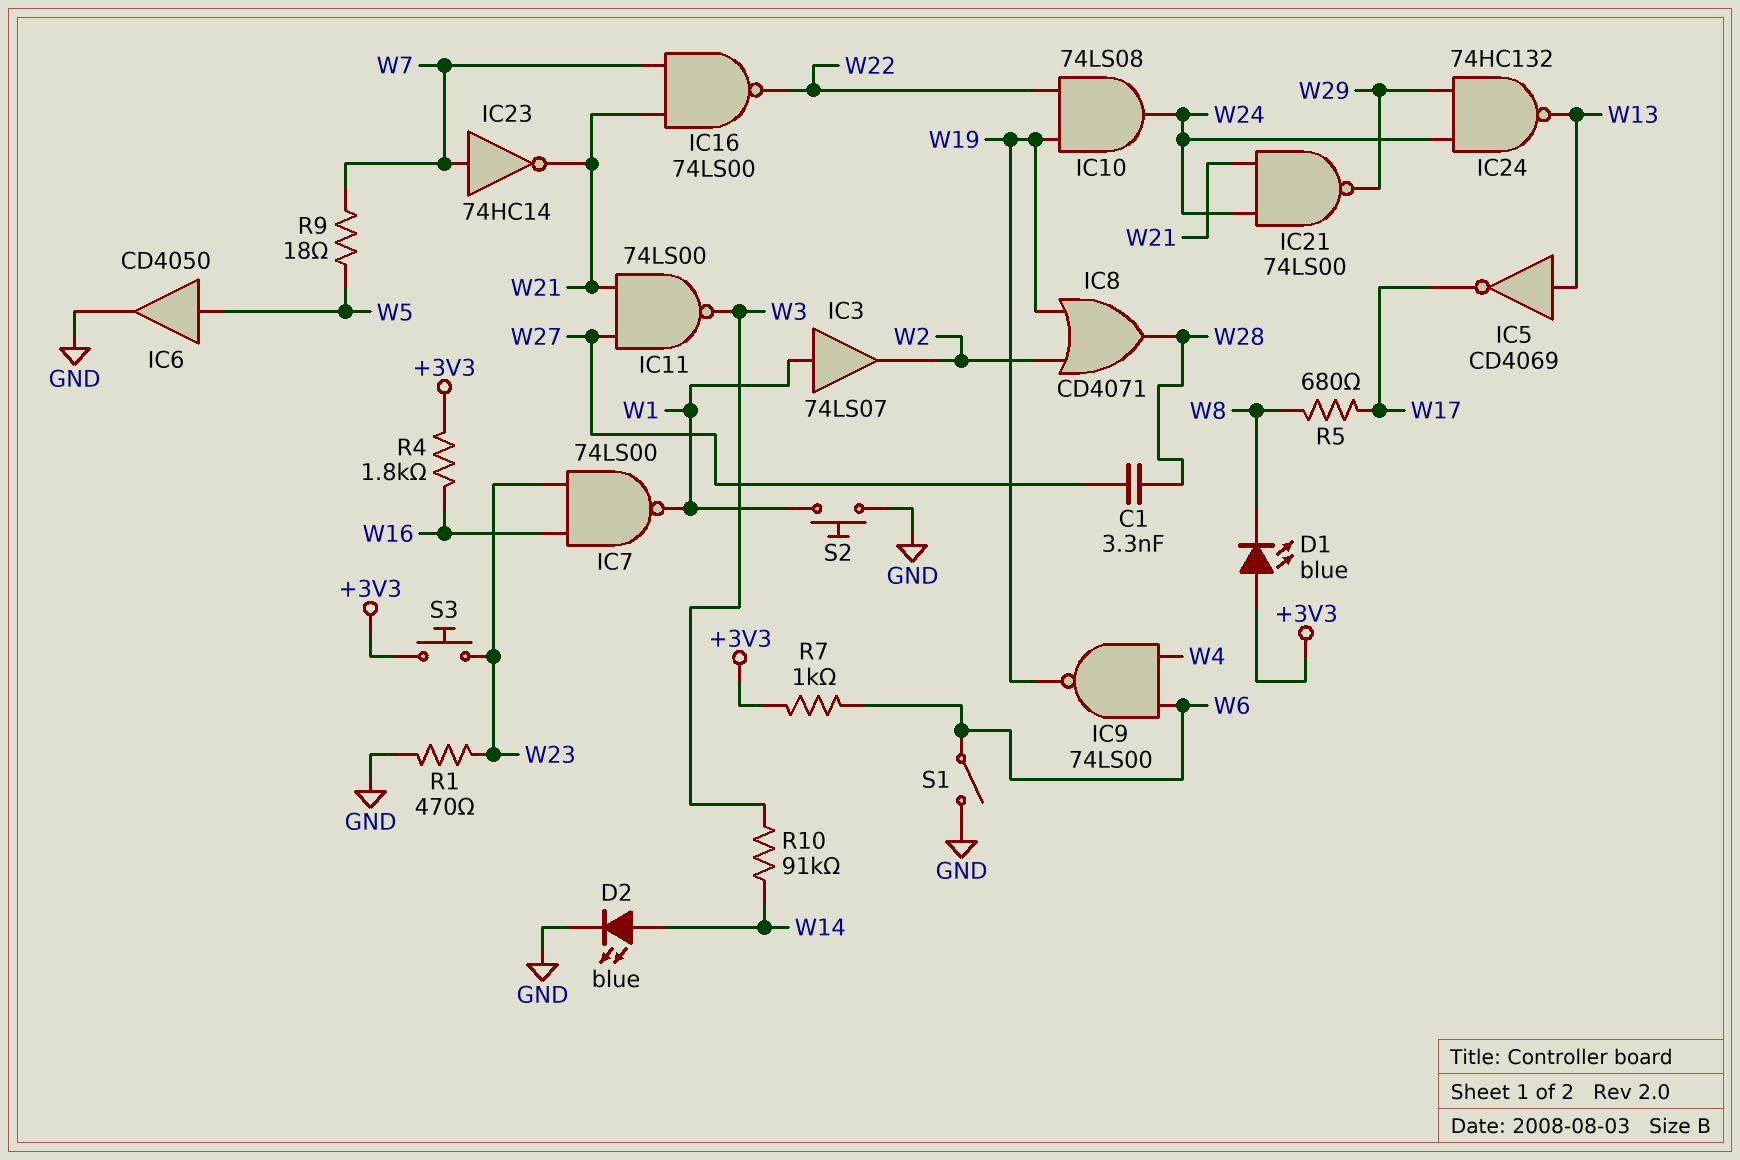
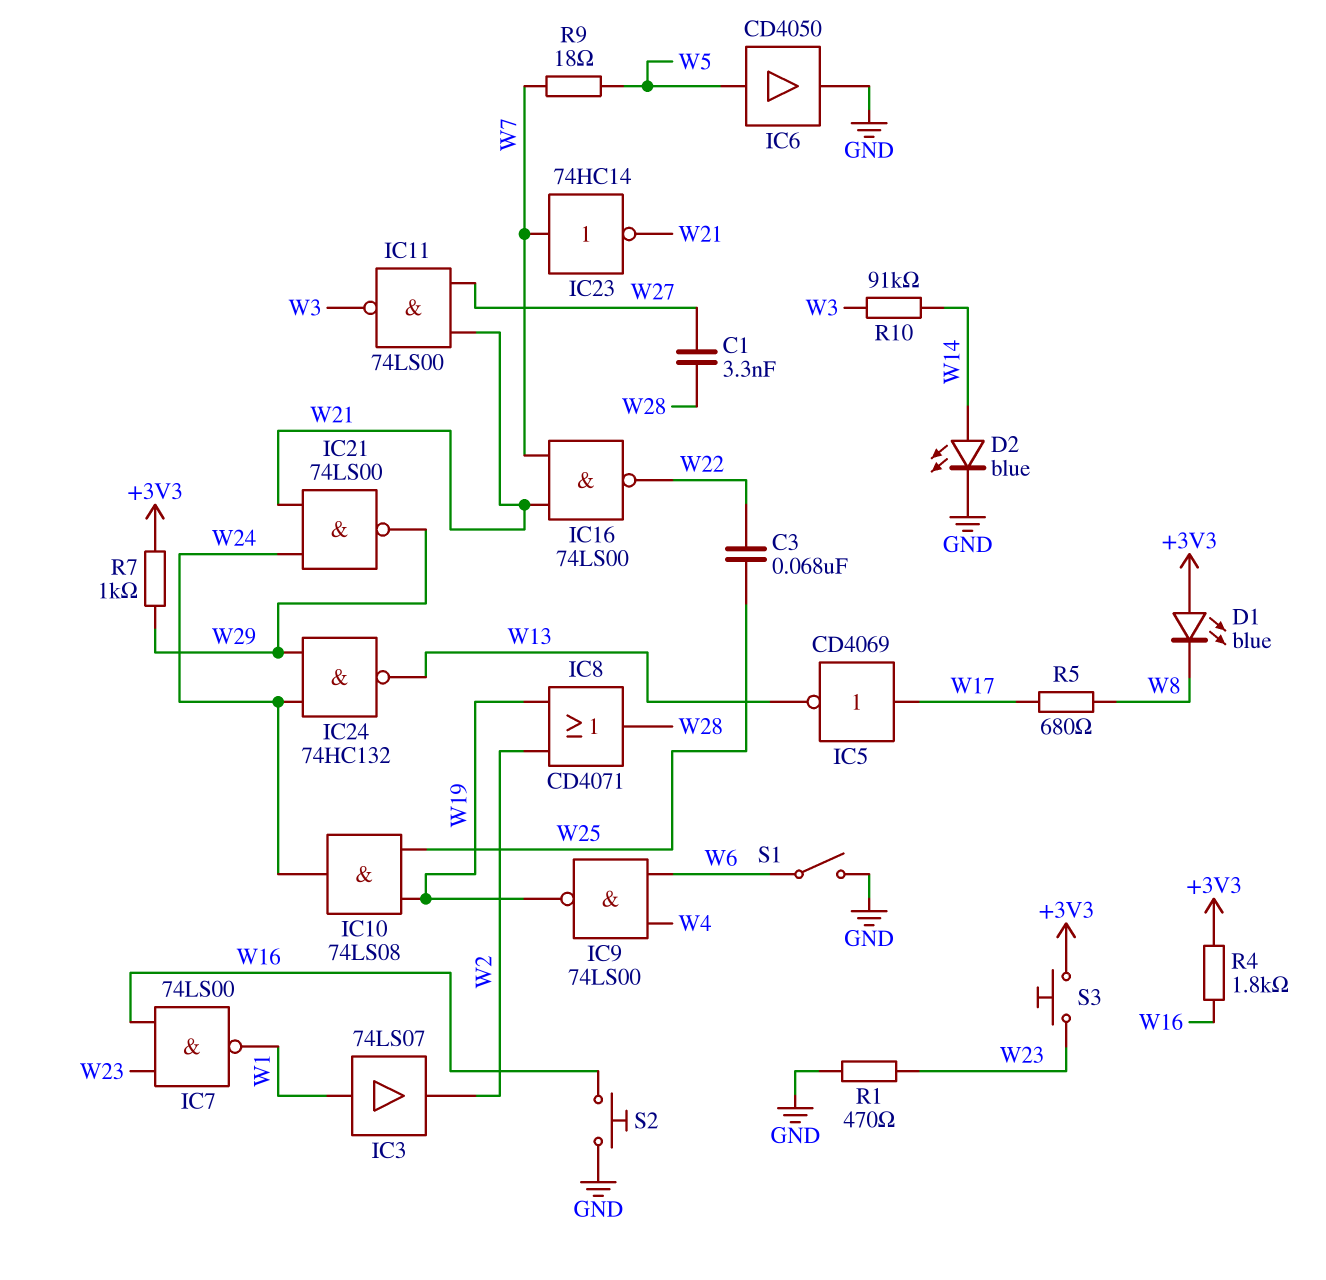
C3: none -> 68nF (W22, W25)
IC5: NOT CD4069 (in W13, out W17) -> NOT CD4069 (in W17, out W13)
IC10: AND 74LS08 (in W19, in W22, out W24) -> AND 74LS08 (in W19, in W25, out W24)
R7: 1k (+3V3, W6) -> 1k (+3V3, W29)
S2: button (GND, W1) -> button (GND, W16)

